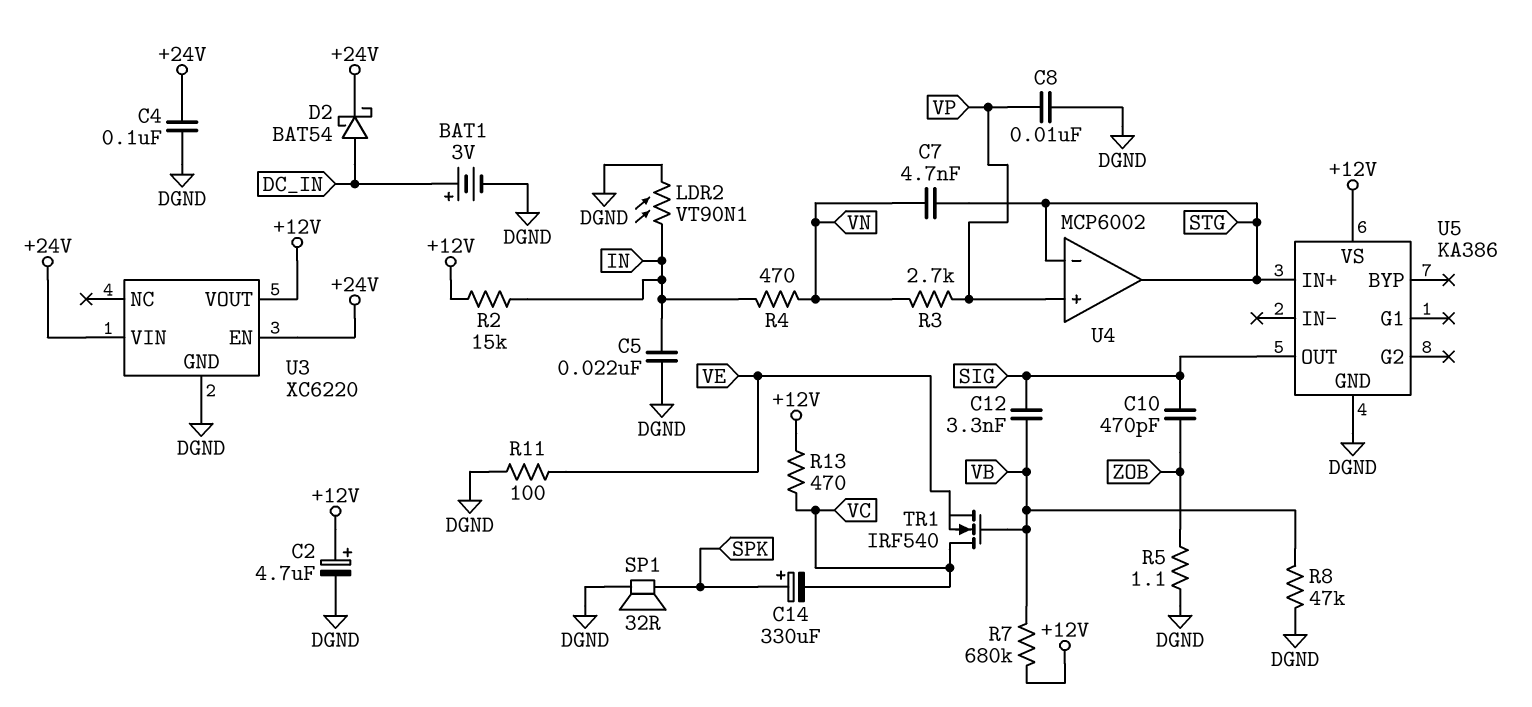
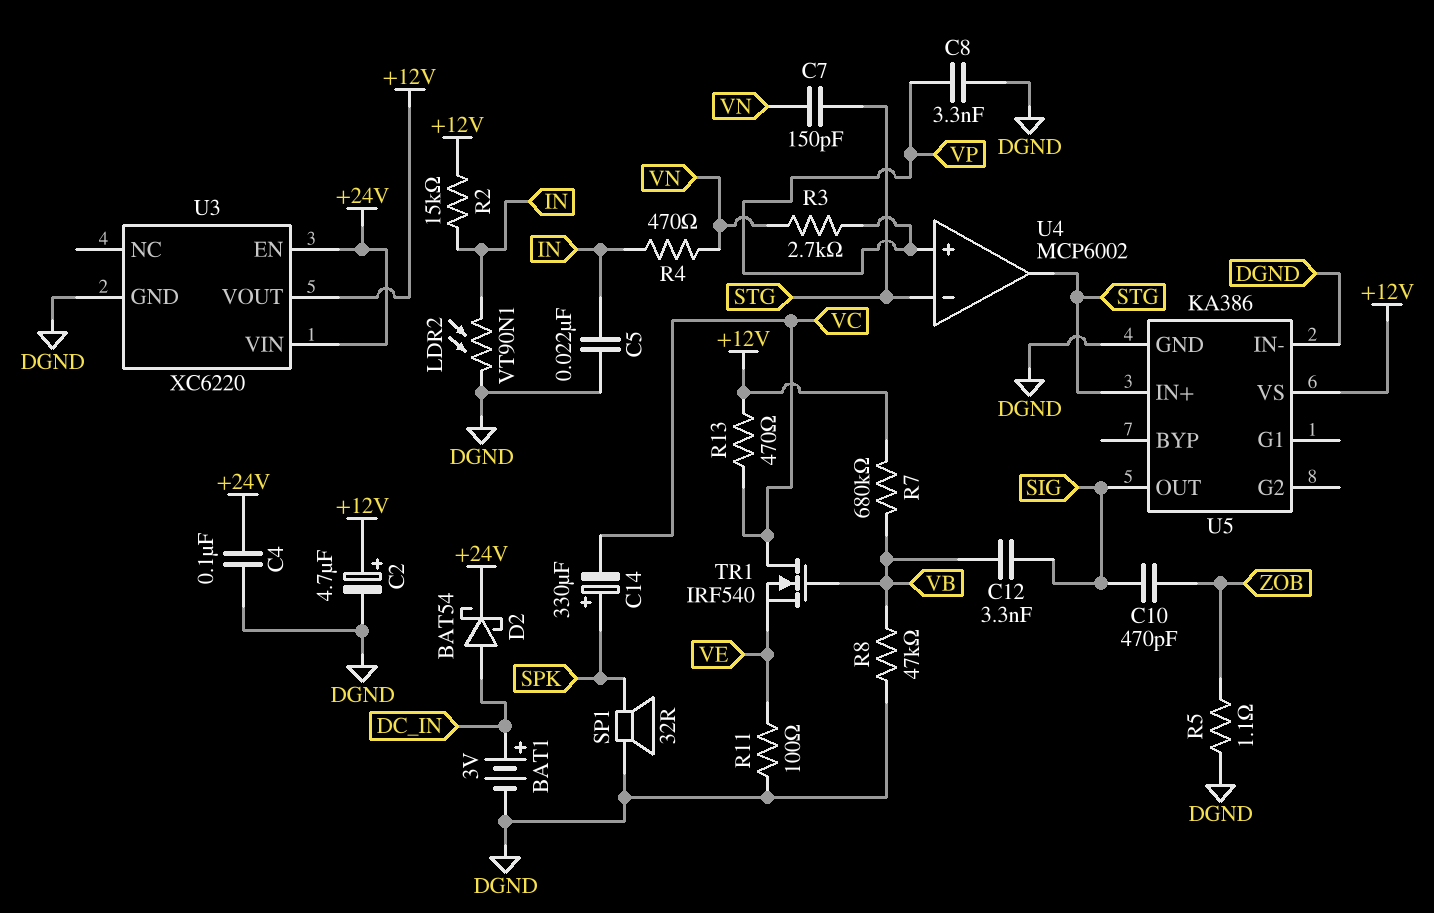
C7: 4.7nF (STG, VN) -> 150pF (STG, VN)
C8: 10nF (DGND, VP) -> 3.3nF (DGND, VP)
U5 pin IN-: none -> DGND

